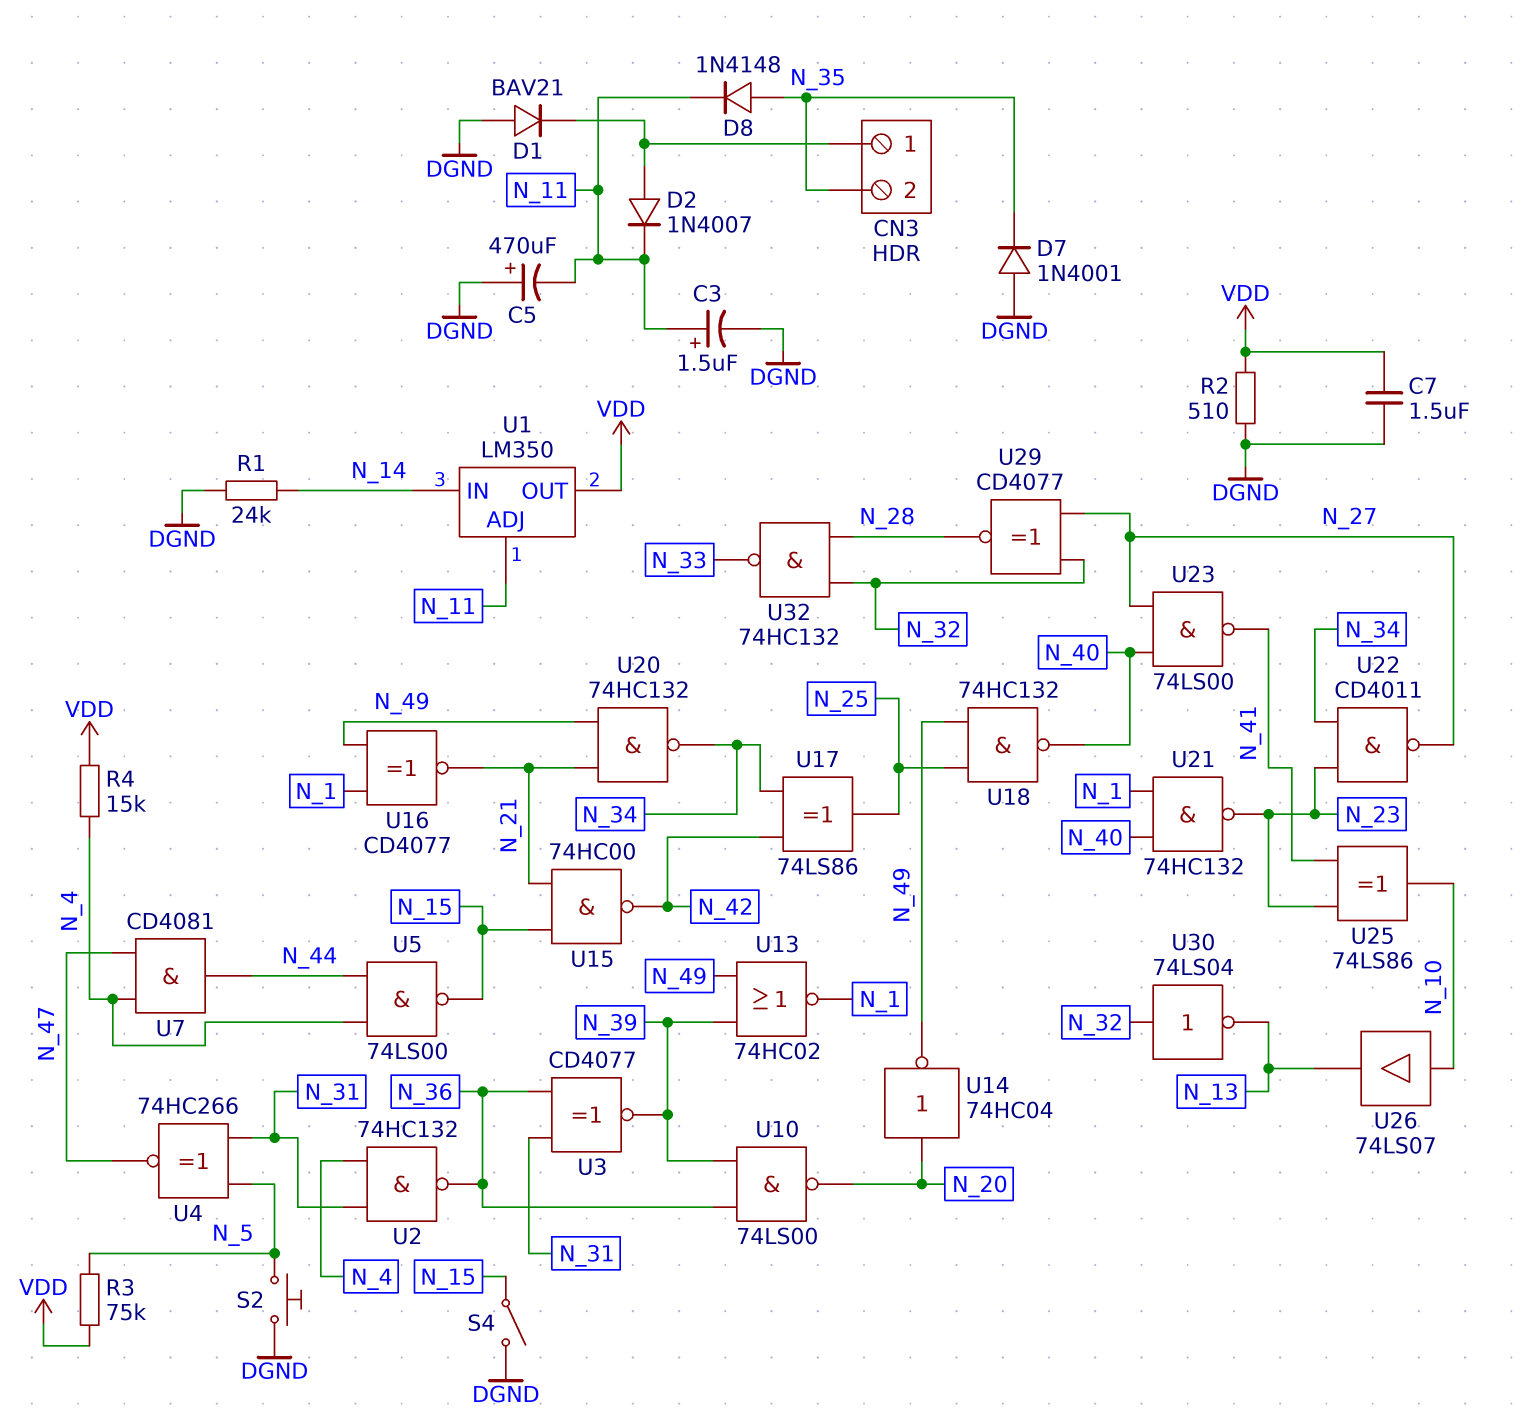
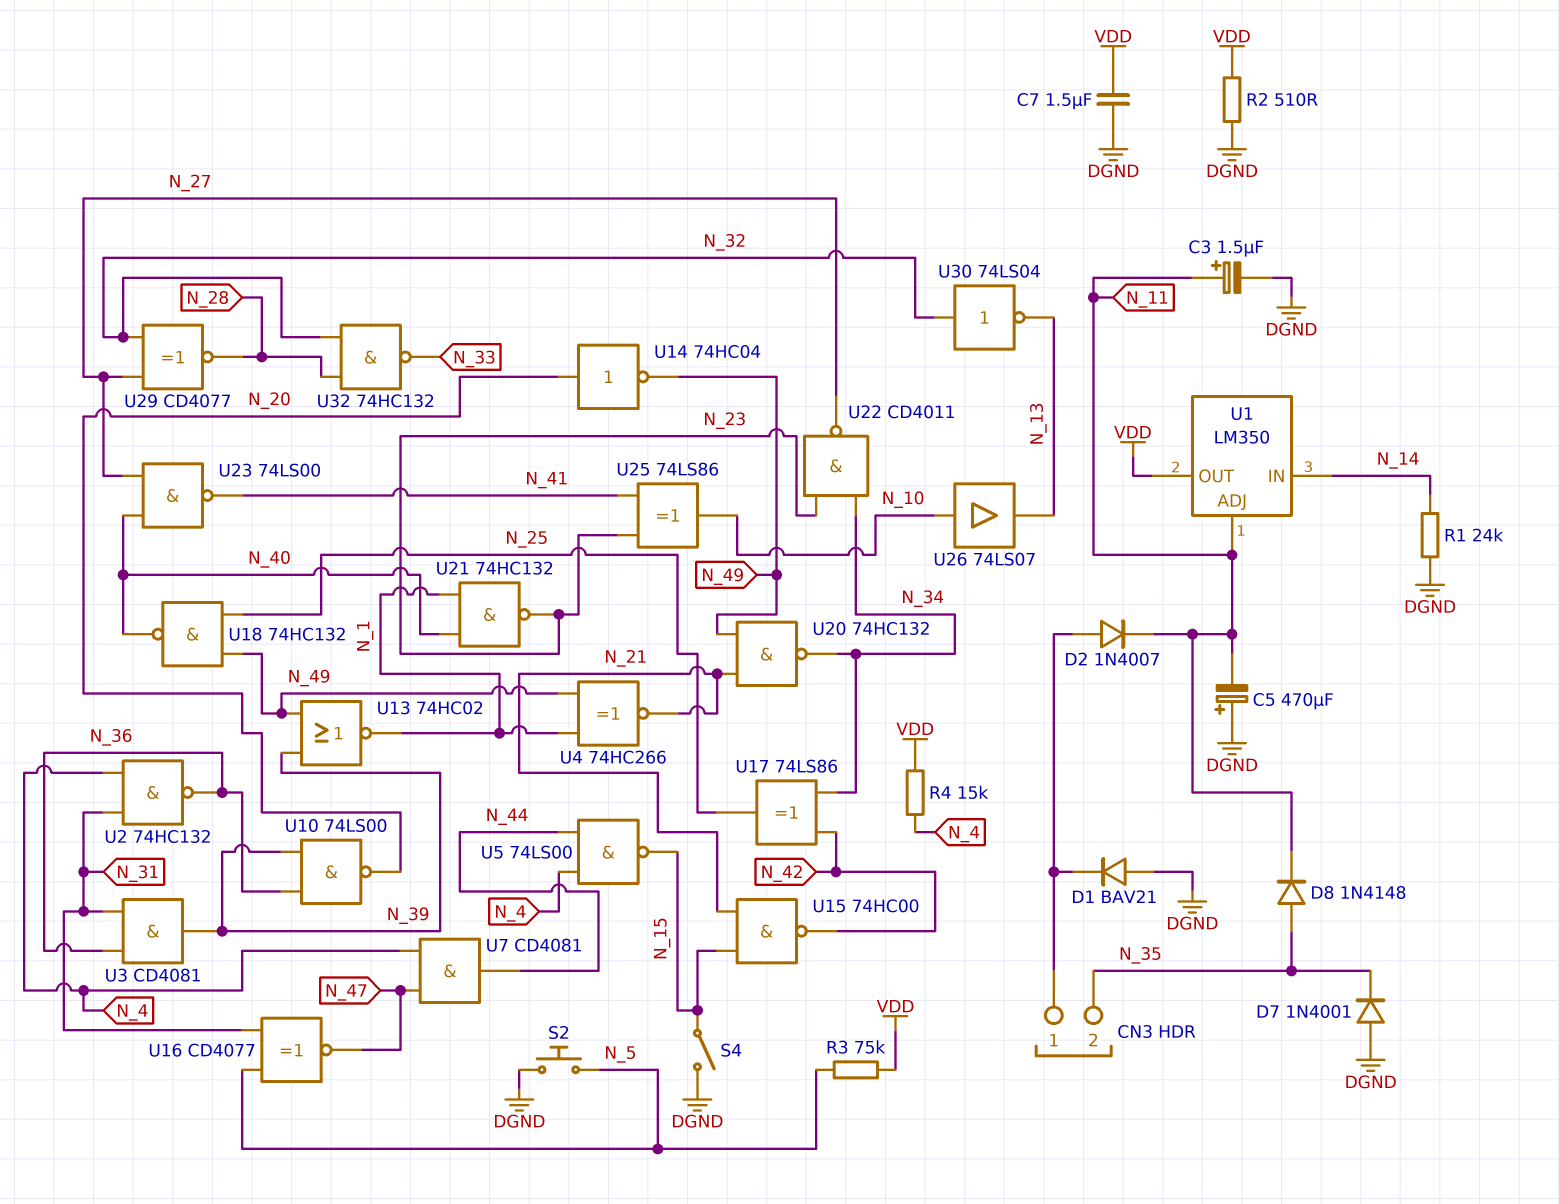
U3: XNOR CD4077 (in N_31, in N_36, out N_39) -> AND CD4081 (in N_31, in N_36, out N_39)
U4: XNOR 74HC266 (in N_5, in N_31, out N_47) -> XNOR 74HC266 (in N_1, in N_49, out N_21)
U16: XNOR CD4077 (in N_1, in N_49, out N_21) -> XNOR CD4077 (in N_5, in N_31, out N_47)

